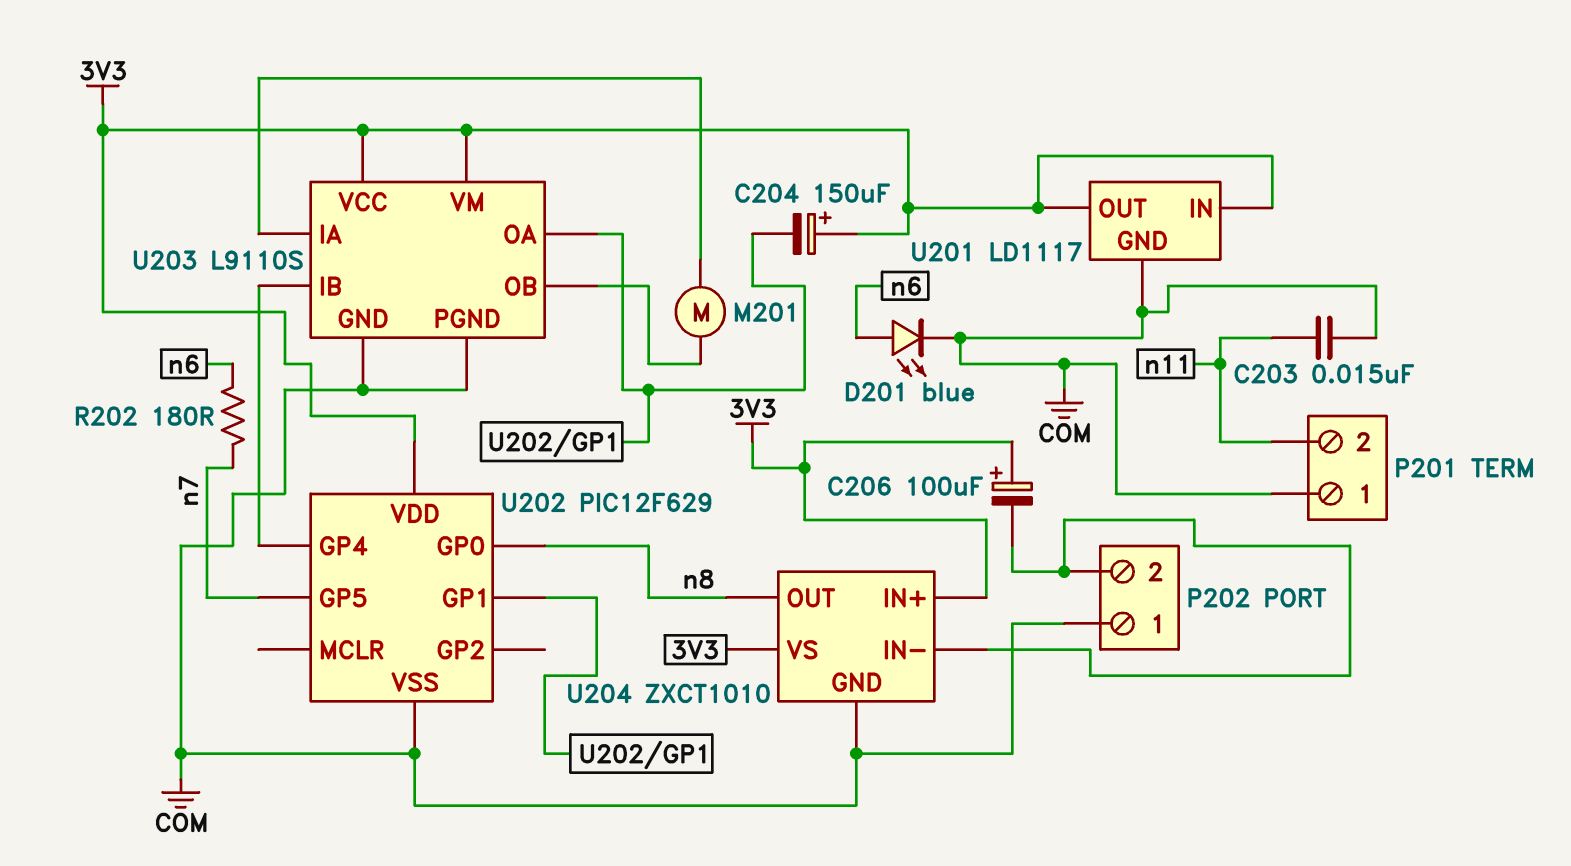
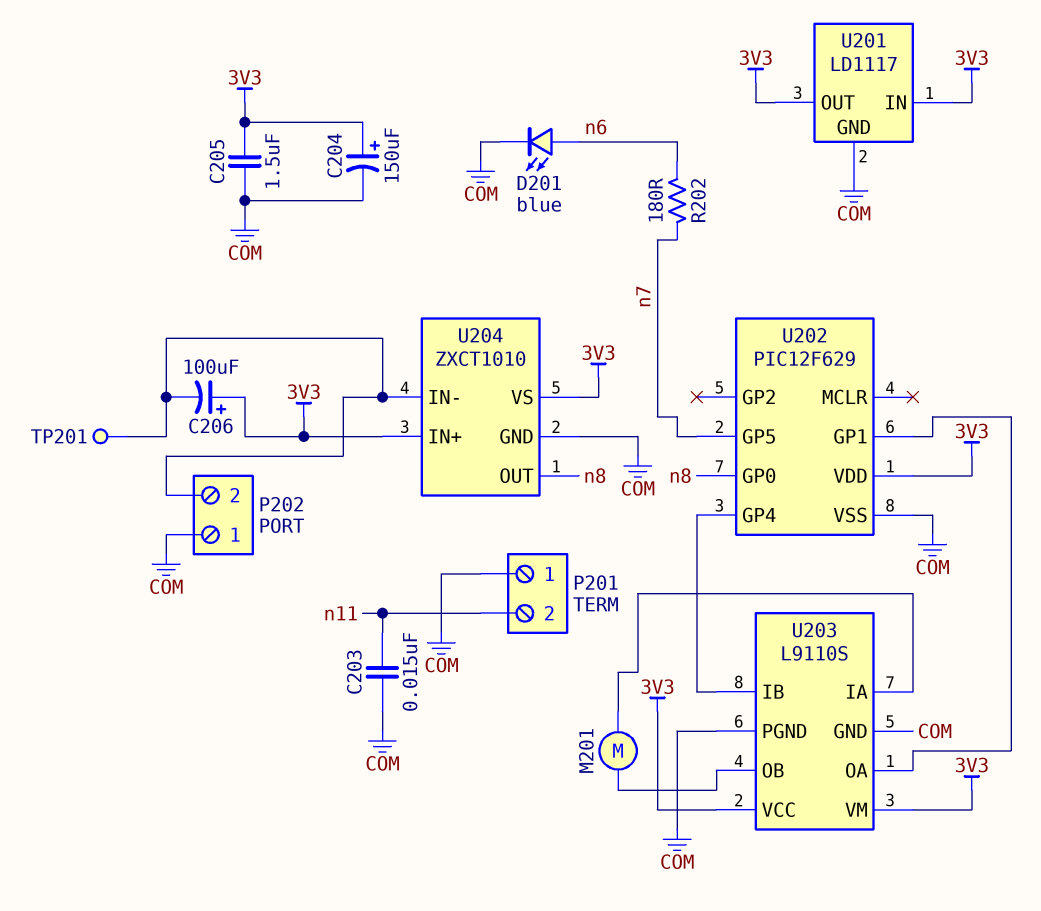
C204: 150uF (plus 3V3, minus U202/GP1) -> 150uF (plus 3V3, minus COM)
C205: none -> 1.5uF (3V3, COM)
TP201: none -> test point (P202/2)

